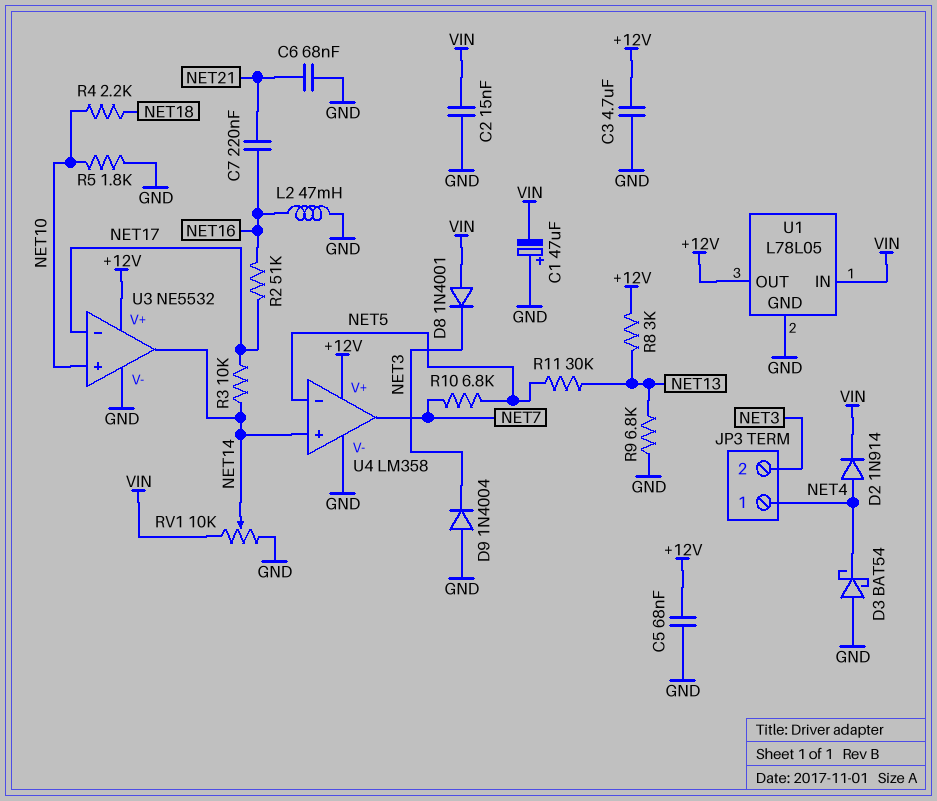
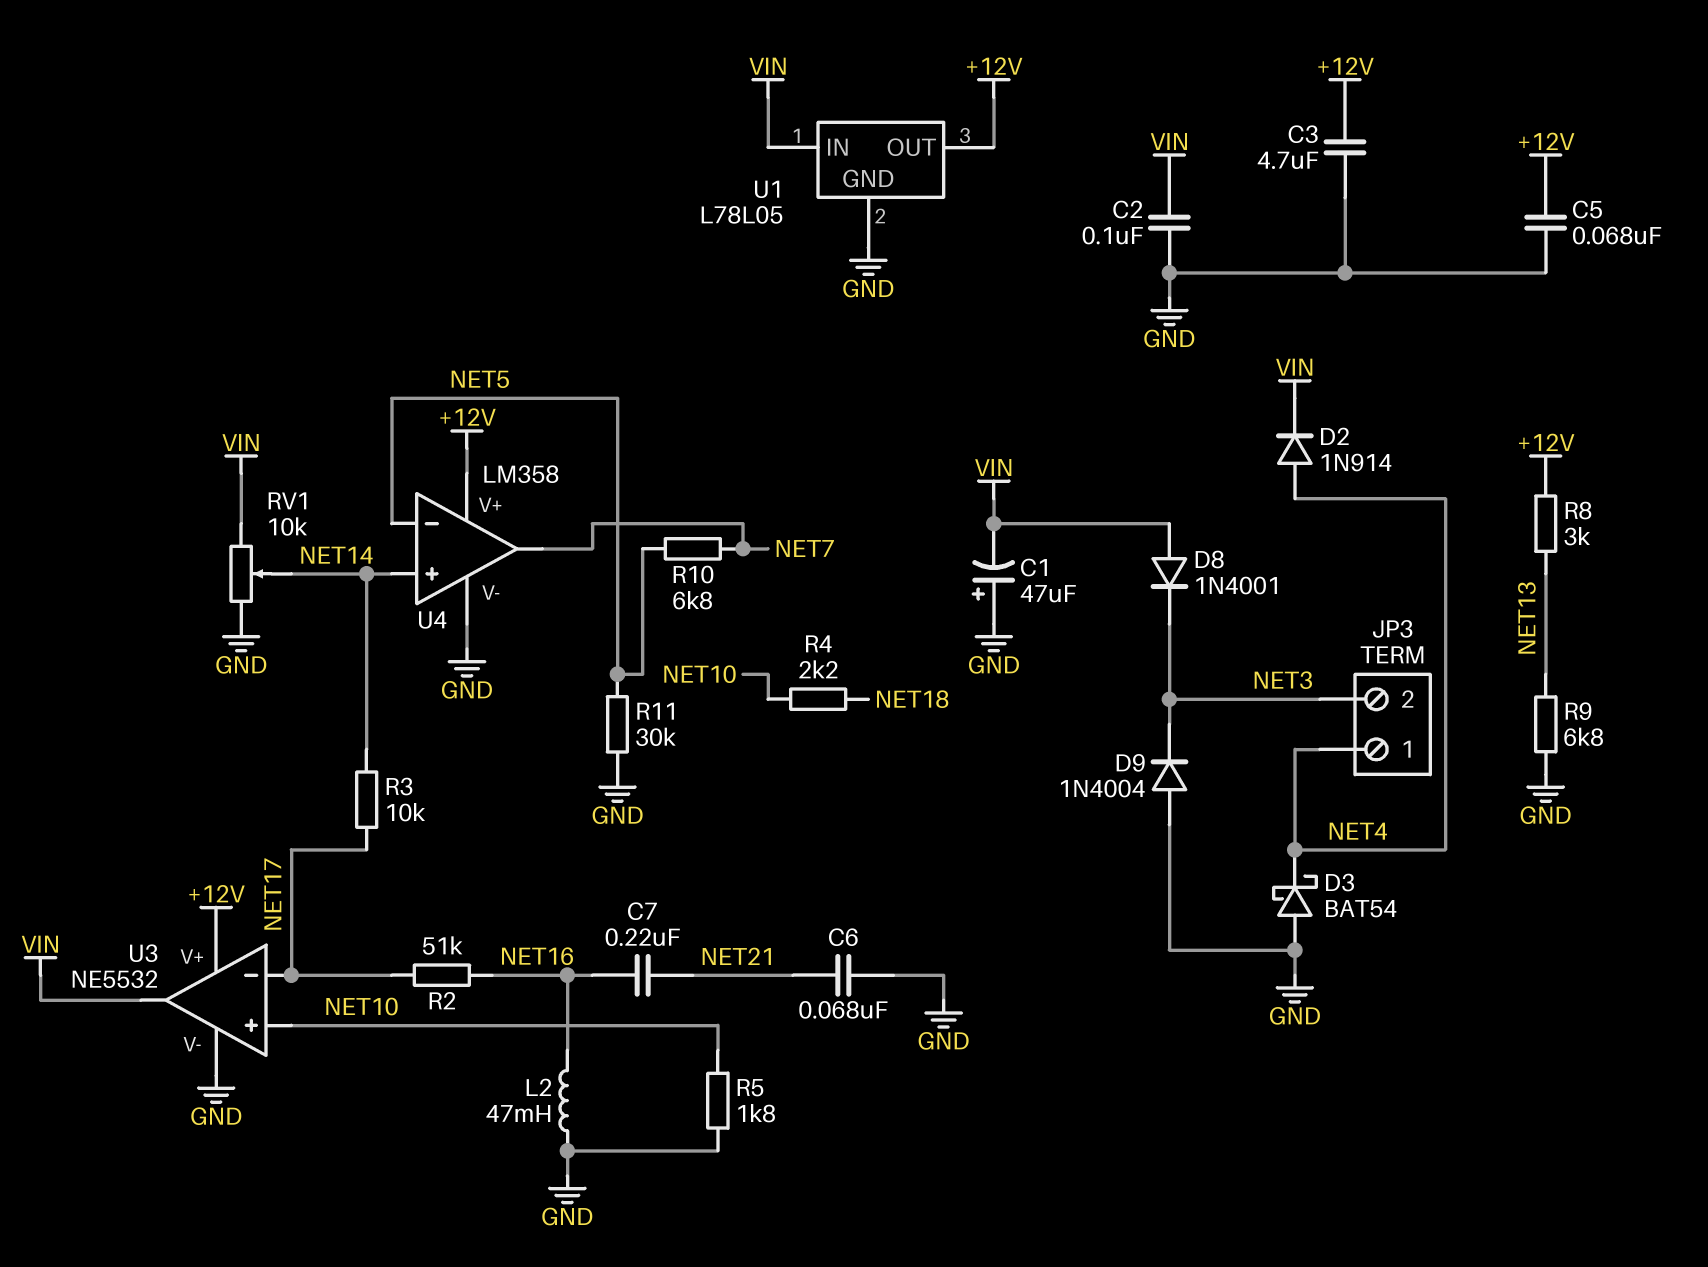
C2: 15nF (GND, VIN) -> 100nF (GND, VIN)
R11: 30k (NET5, NET13) -> 30k (GND, NET5)
U3 pin out: NET14 -> VIN

